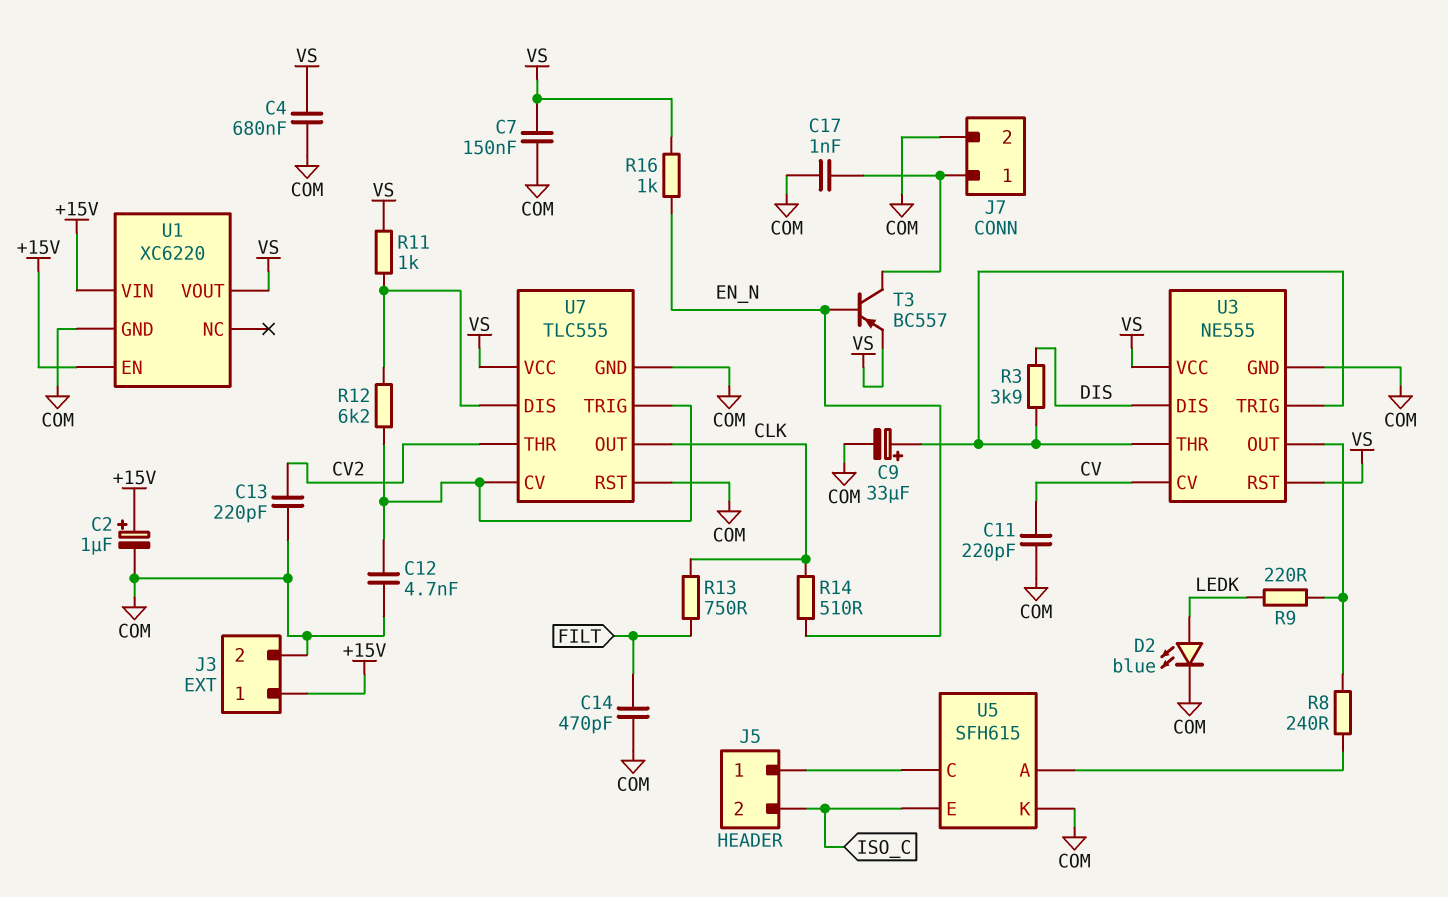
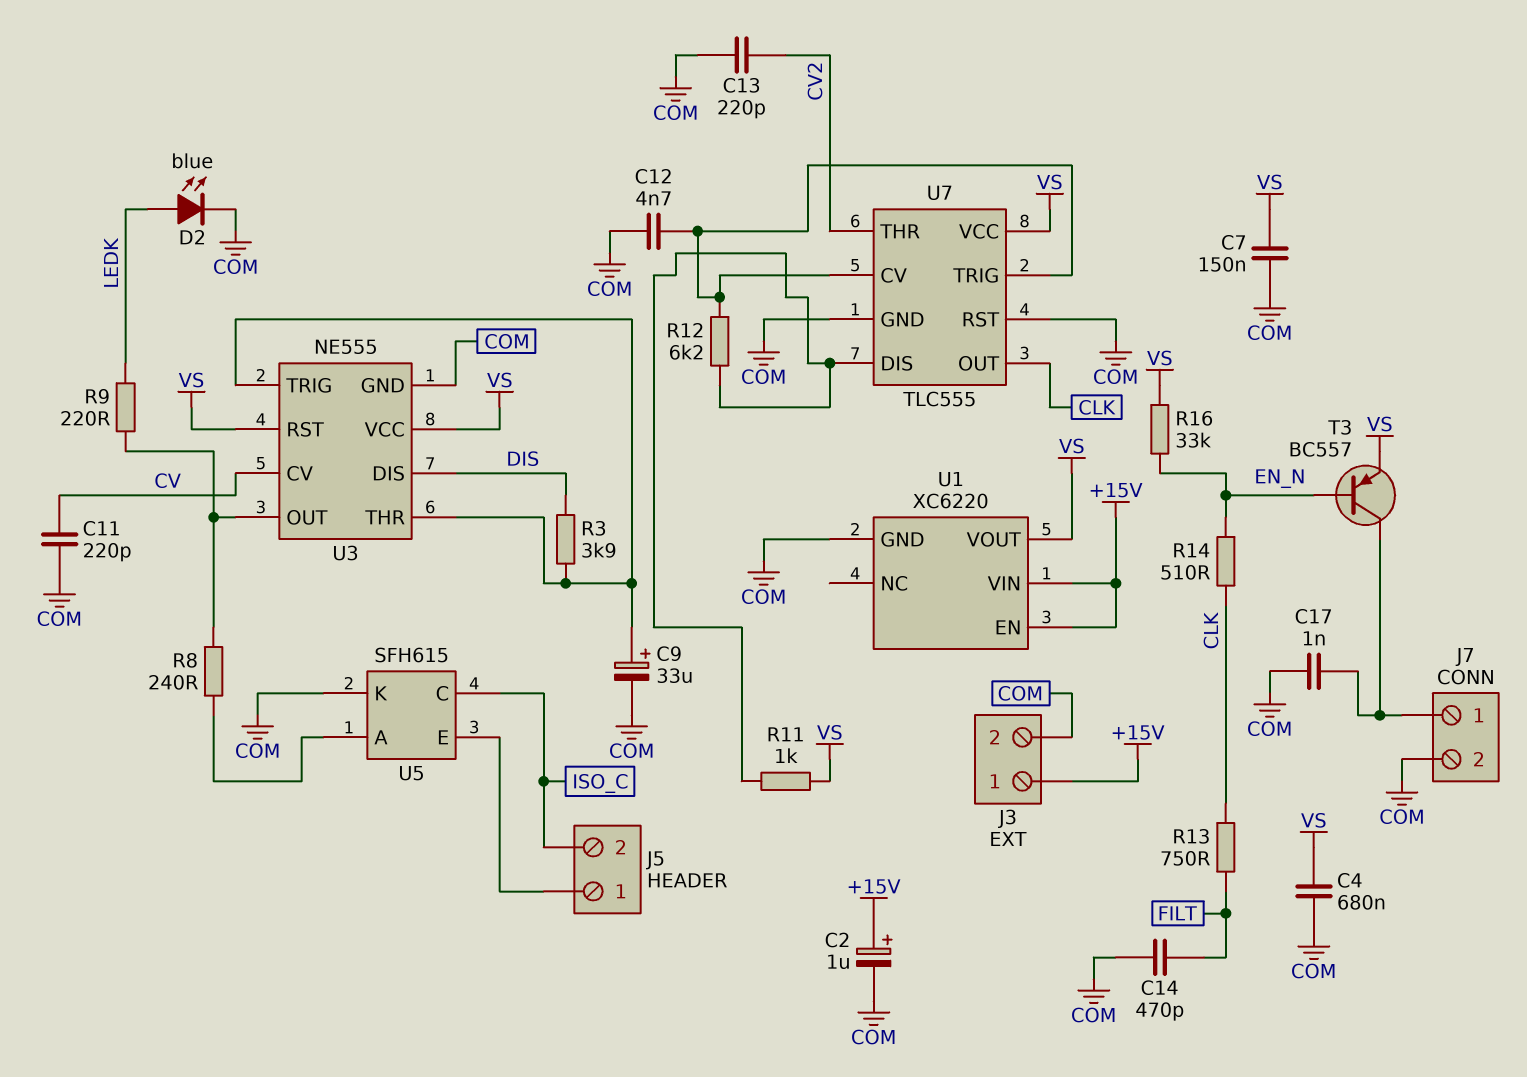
R16: 1k (EN_N, VS) -> 33k (EN_N, VS)
U5 pin C: J5/1 -> ISO_C
U5 pin E: ISO_C -> J5/1

